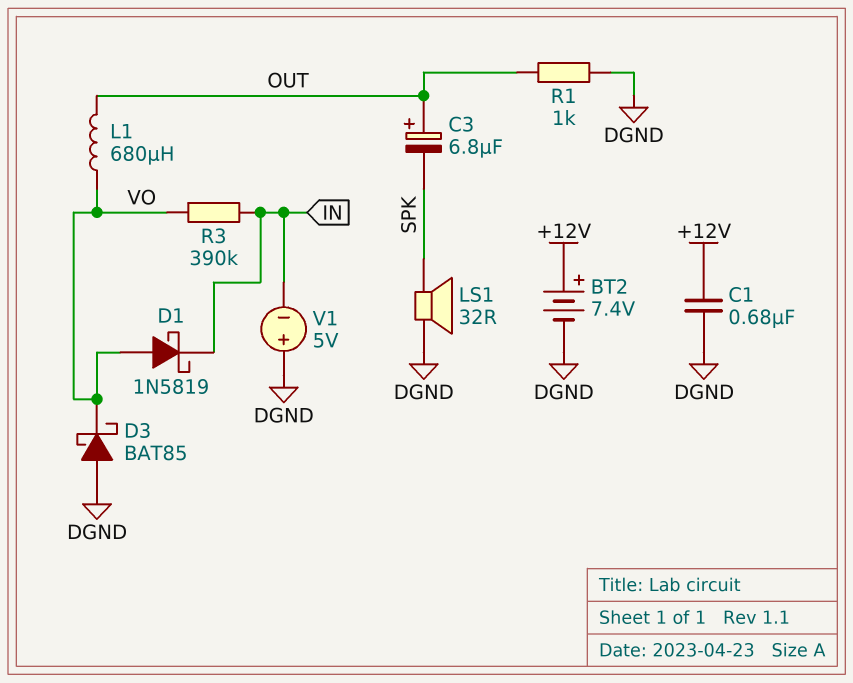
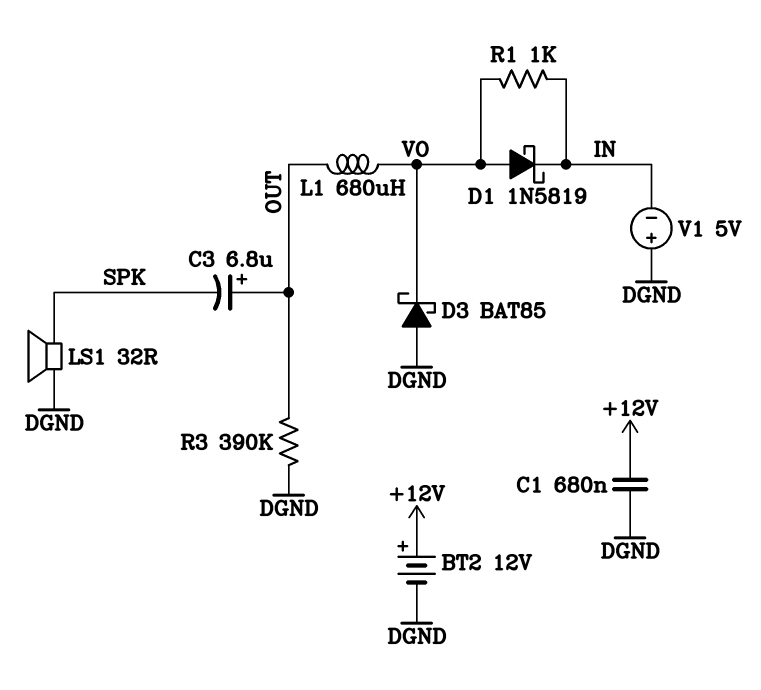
BT2: 7.4V (plus +12V, minus DGND) -> 12V (plus +12V, minus DGND)
R1: 1k (DGND, OUT) -> 1k (IN, VO)
R3: 390k (IN, VO) -> 390k (DGND, OUT)

